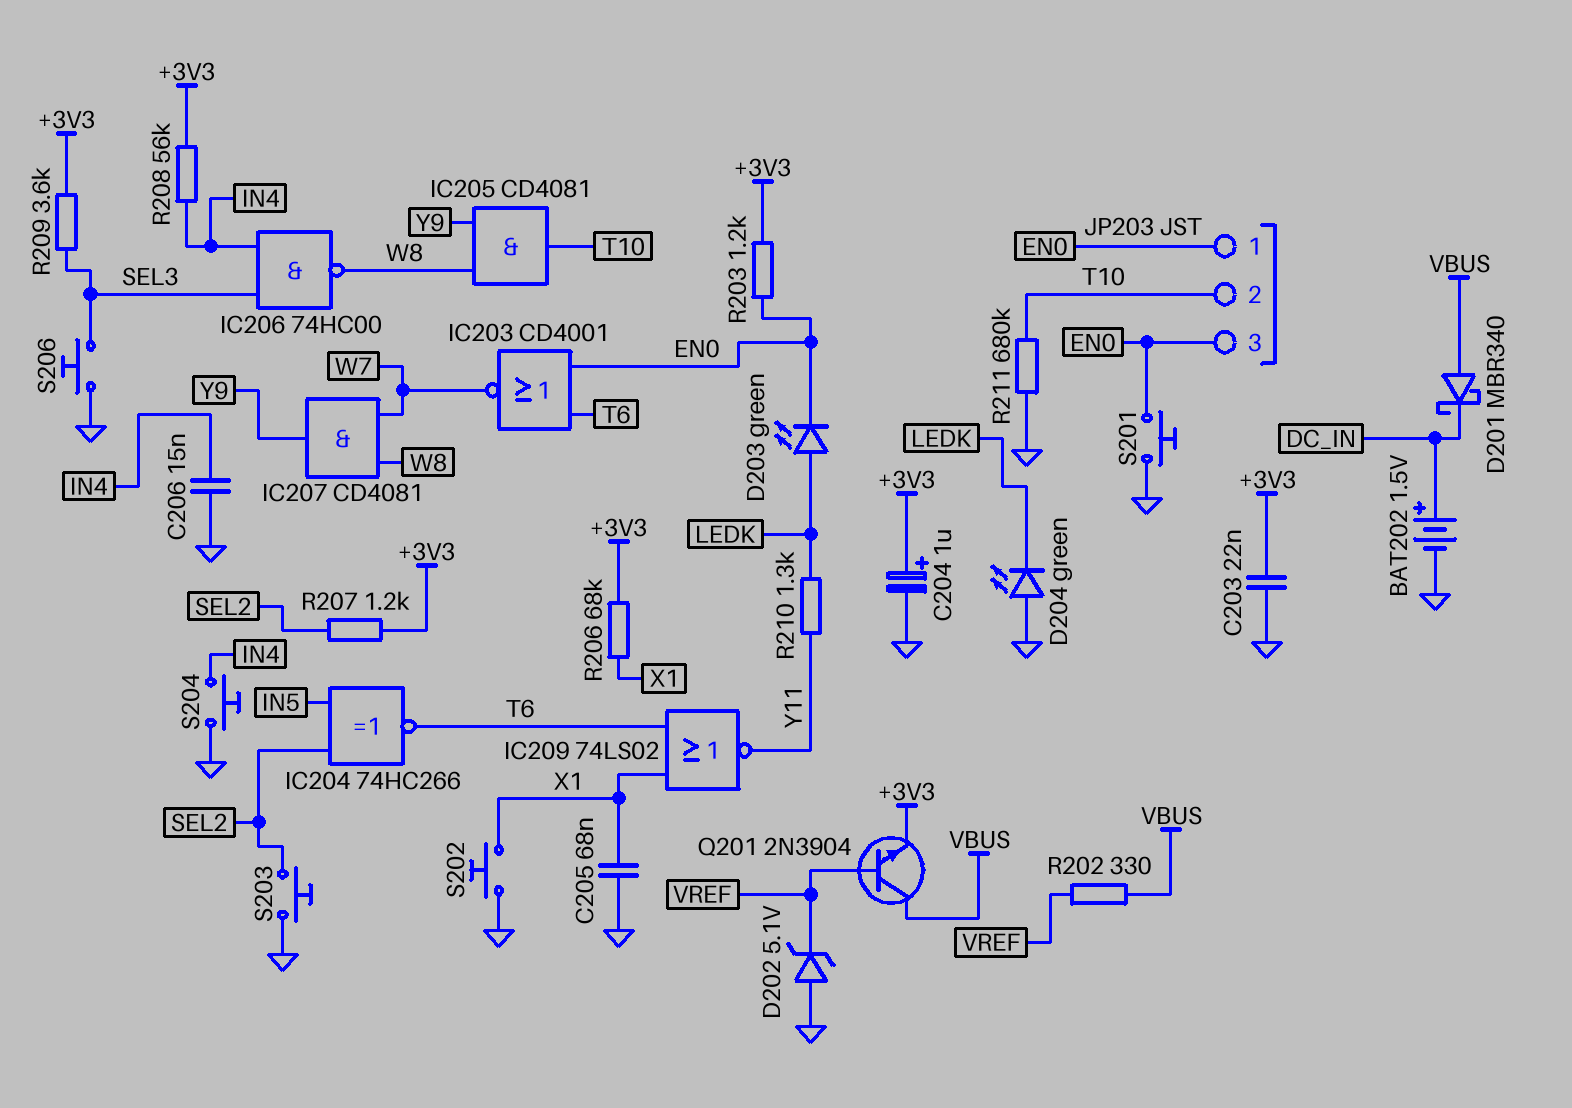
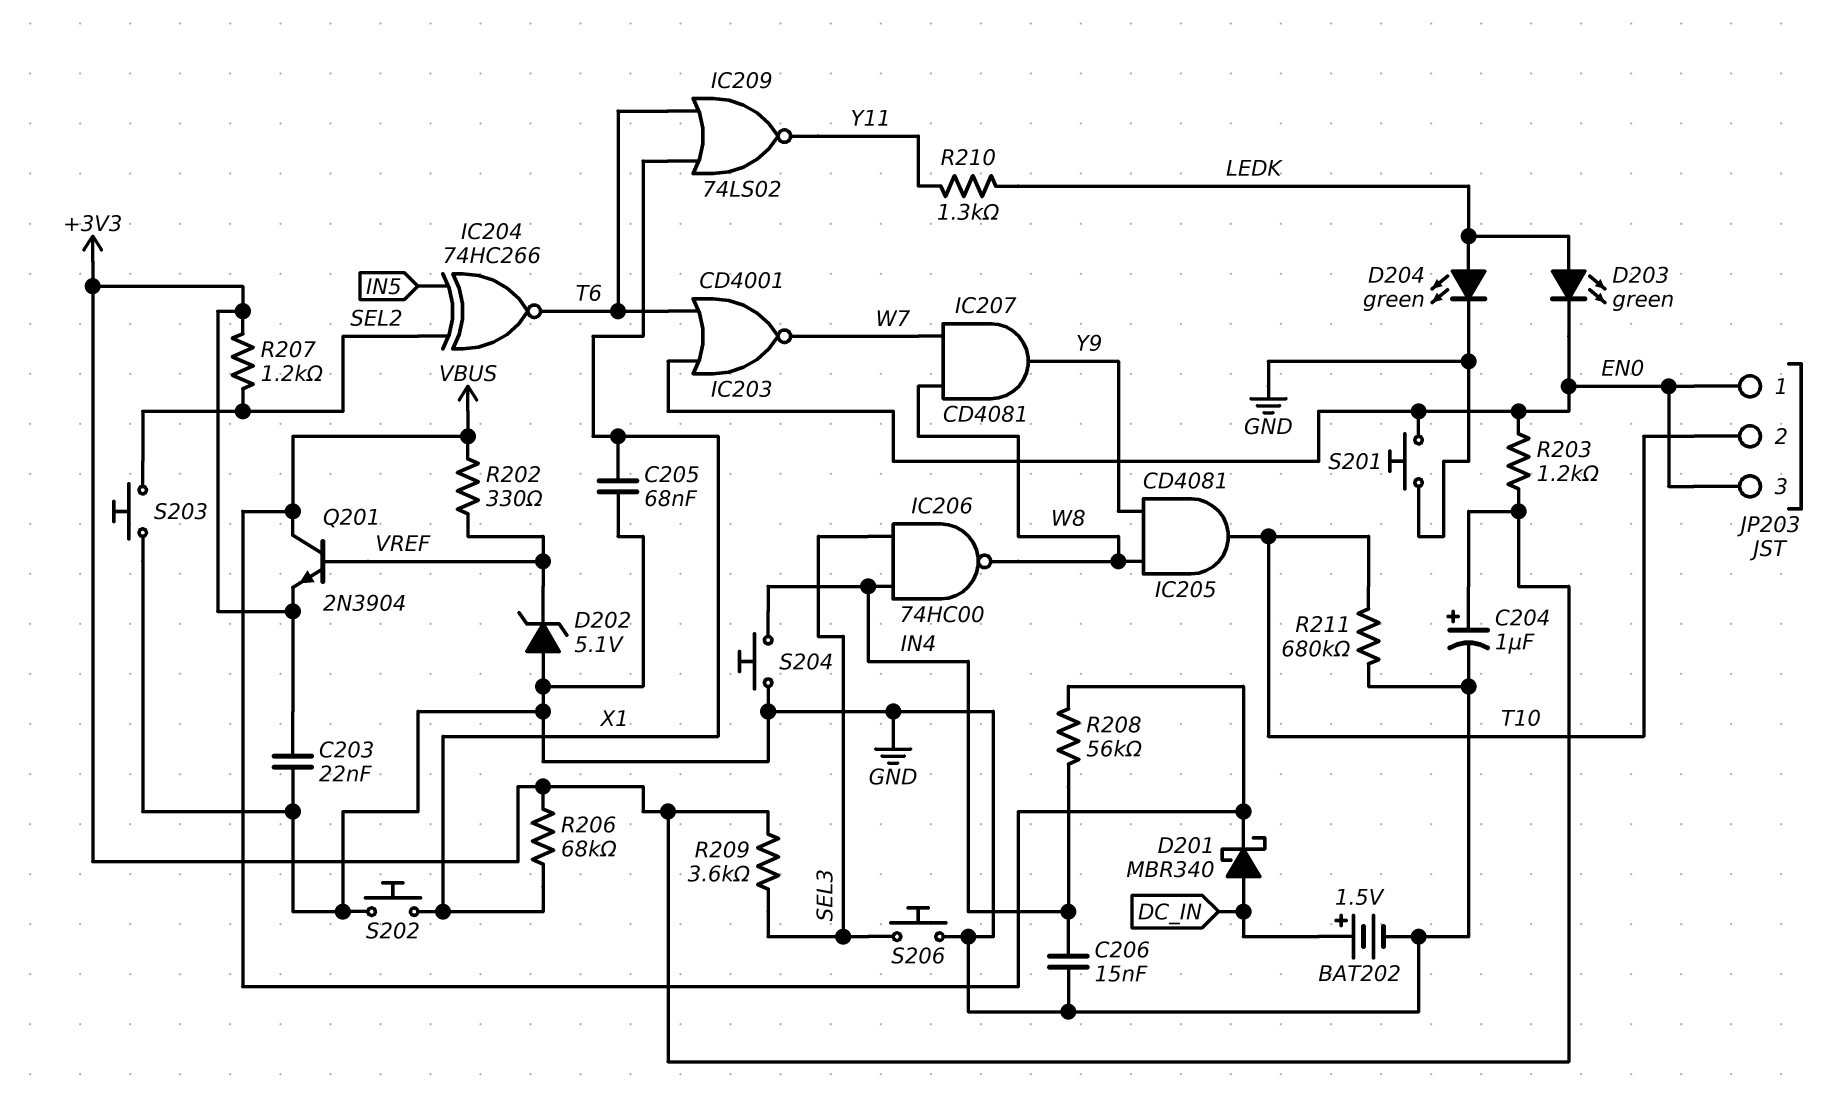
D201: schottky MBR340 (A VBUS, K DC_IN) -> schottky MBR340 (A DC_IN, K VBUS)
D204: LED green (A GND, K LEDK) -> LED green (A LEDK, K GND)
R208: 56k (+3V3, IN4) -> 56k (IN4, VBUS)

